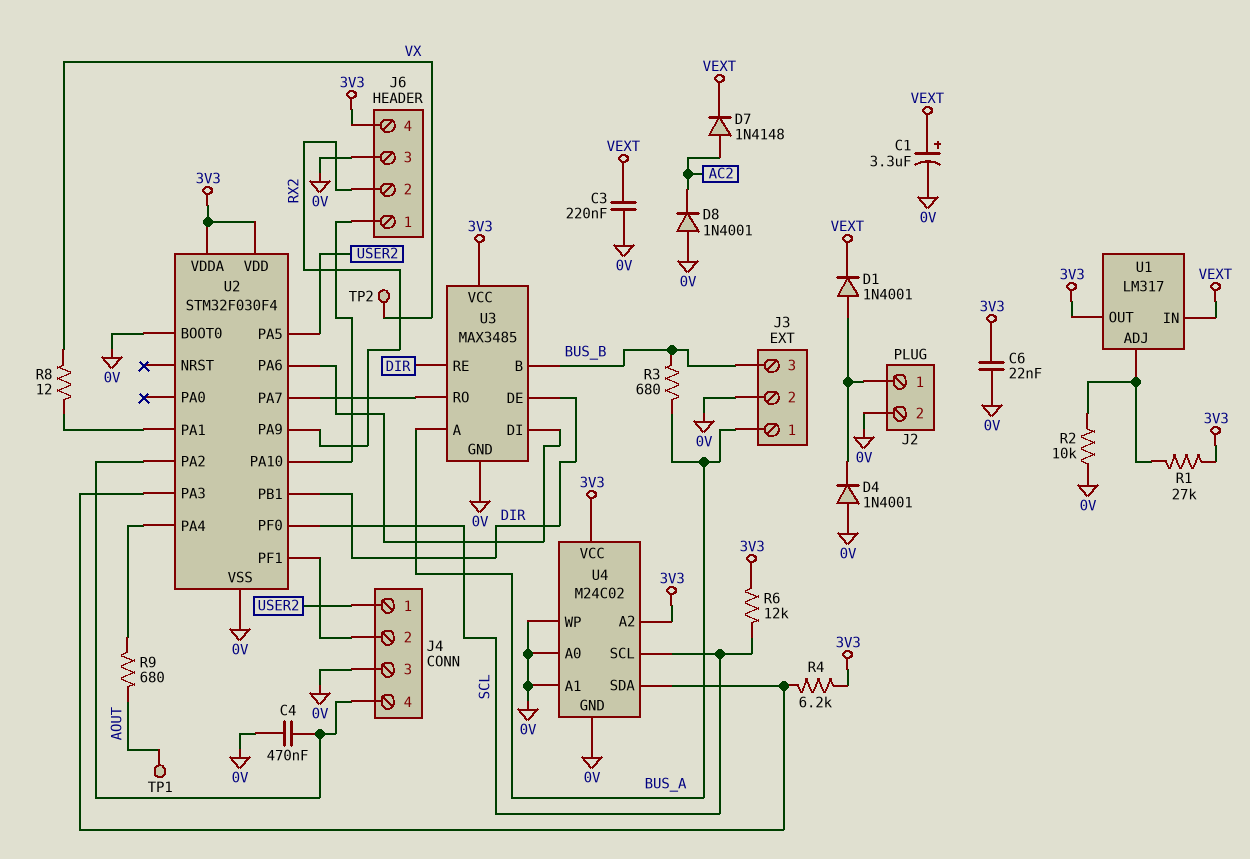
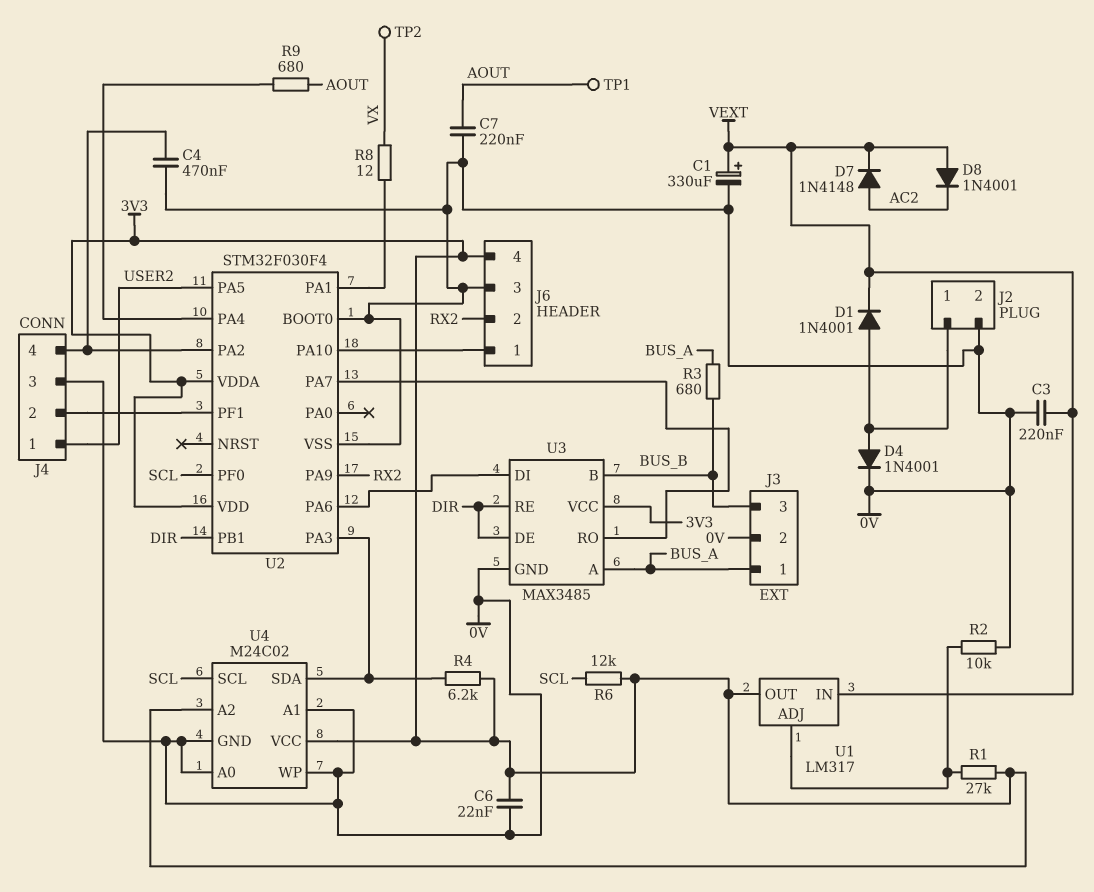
C1: 3.3uF (plus VEXT, minus 0V) -> 330uF (plus VEXT, minus 0V)
C7: none -> 220nF (0V, AOUT)
D4: diode 1N4001 (A 0V, K J2/1) -> diode 1N4001 (A J2/1, K 0V)
D8: diode 1N4001 (A 0V, K AC2) -> diode 1N4001 (A VEXT, K AC2)

